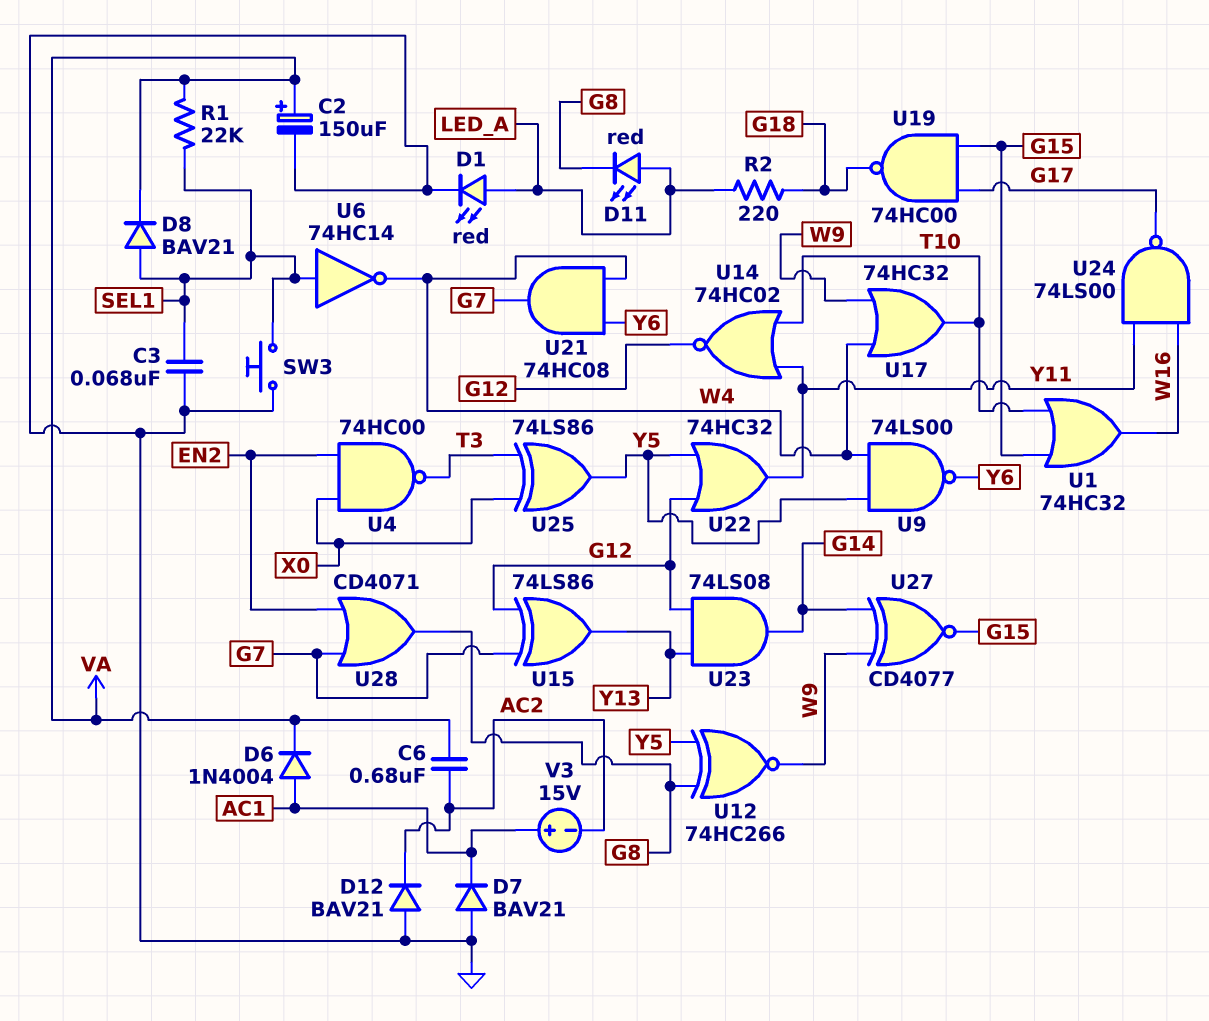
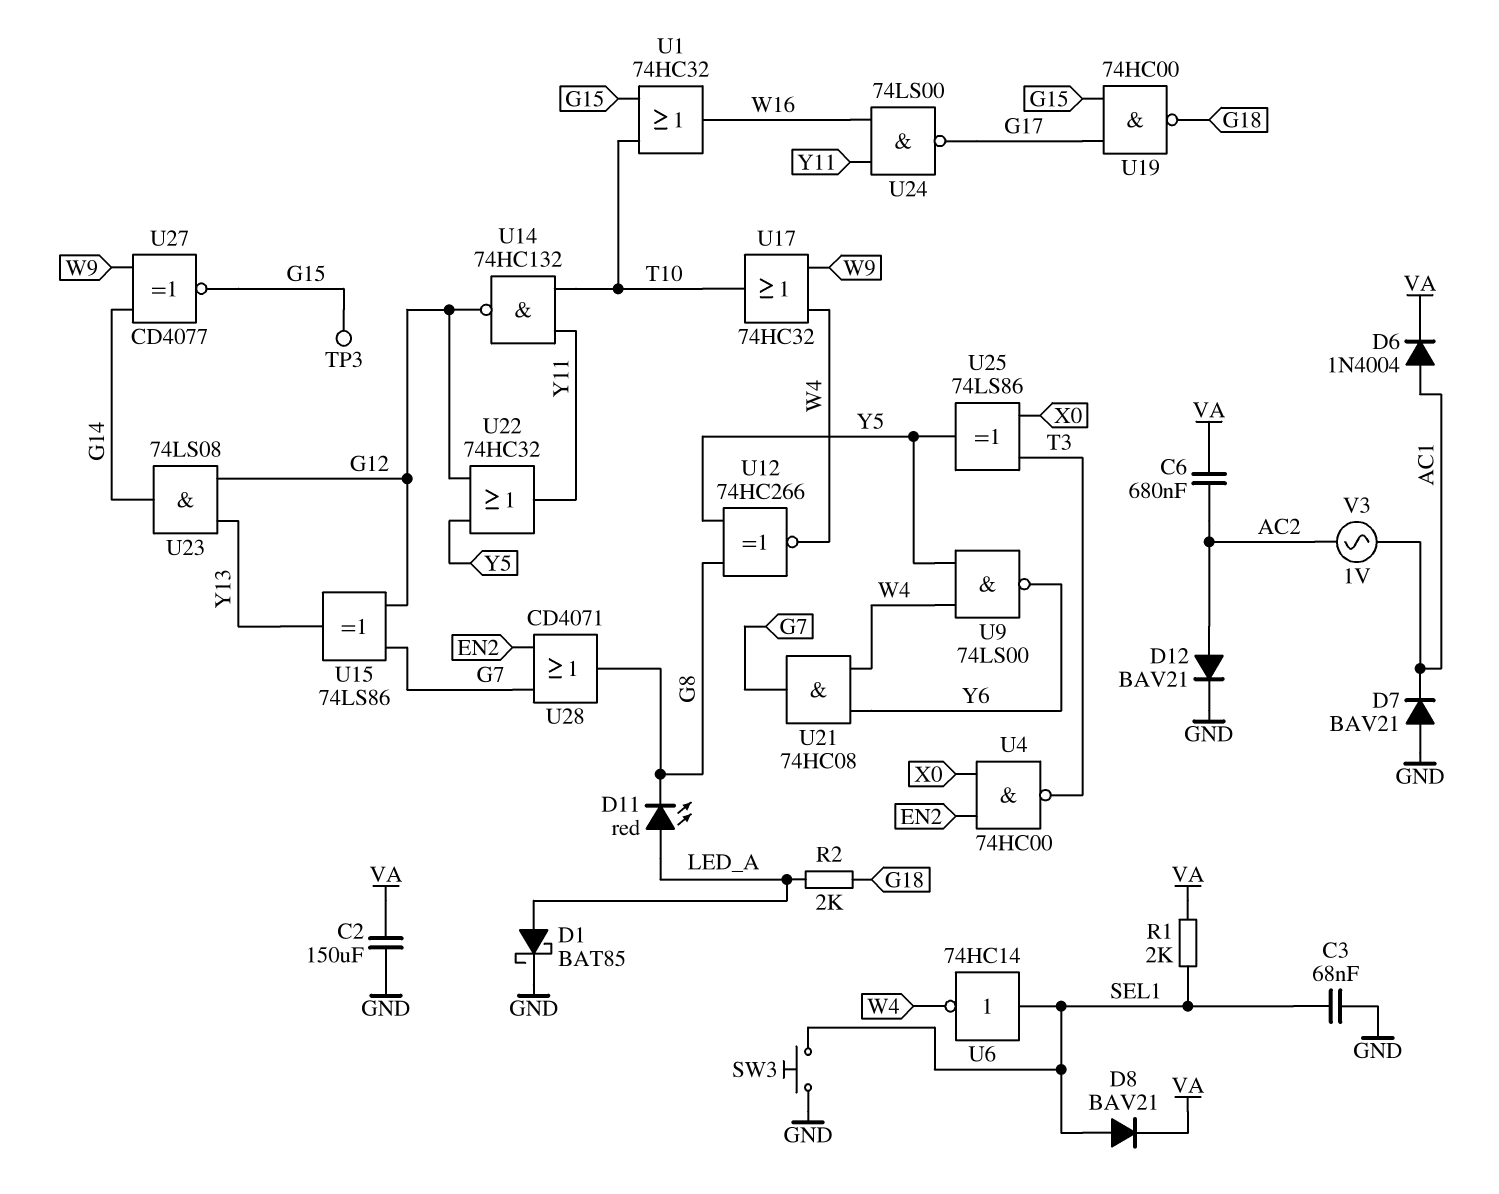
C2: 150uF (plus VA, minus GND) -> 150uF (GND, VA)
D1: LED red (A LED_A, K GND) -> schottky BAT85 (A LED_A, K GND)
D12: diode BAV21 (A GND, K AC2) -> diode BAV21 (A AC2, K GND)
R1: 22k (SEL1, VA) -> 2k (SEL1, VA)
R2: 220 (G18, LED_A) -> 2k (G18, LED_A)
TP3: none -> test point (G15)
U12: XNOR 74HC266 (in G8, in Y5, out W9) -> XNOR 74HC266 (in G8, in Y5, out W4)
U14: NOR 74HC02 (in T10, in Y11, out G12) -> NAND 74HC132 (in T10, in Y11, out G12)
V3: 15V (plus AC1, minus AC2) -> AC 1V (AC1, AC2)

